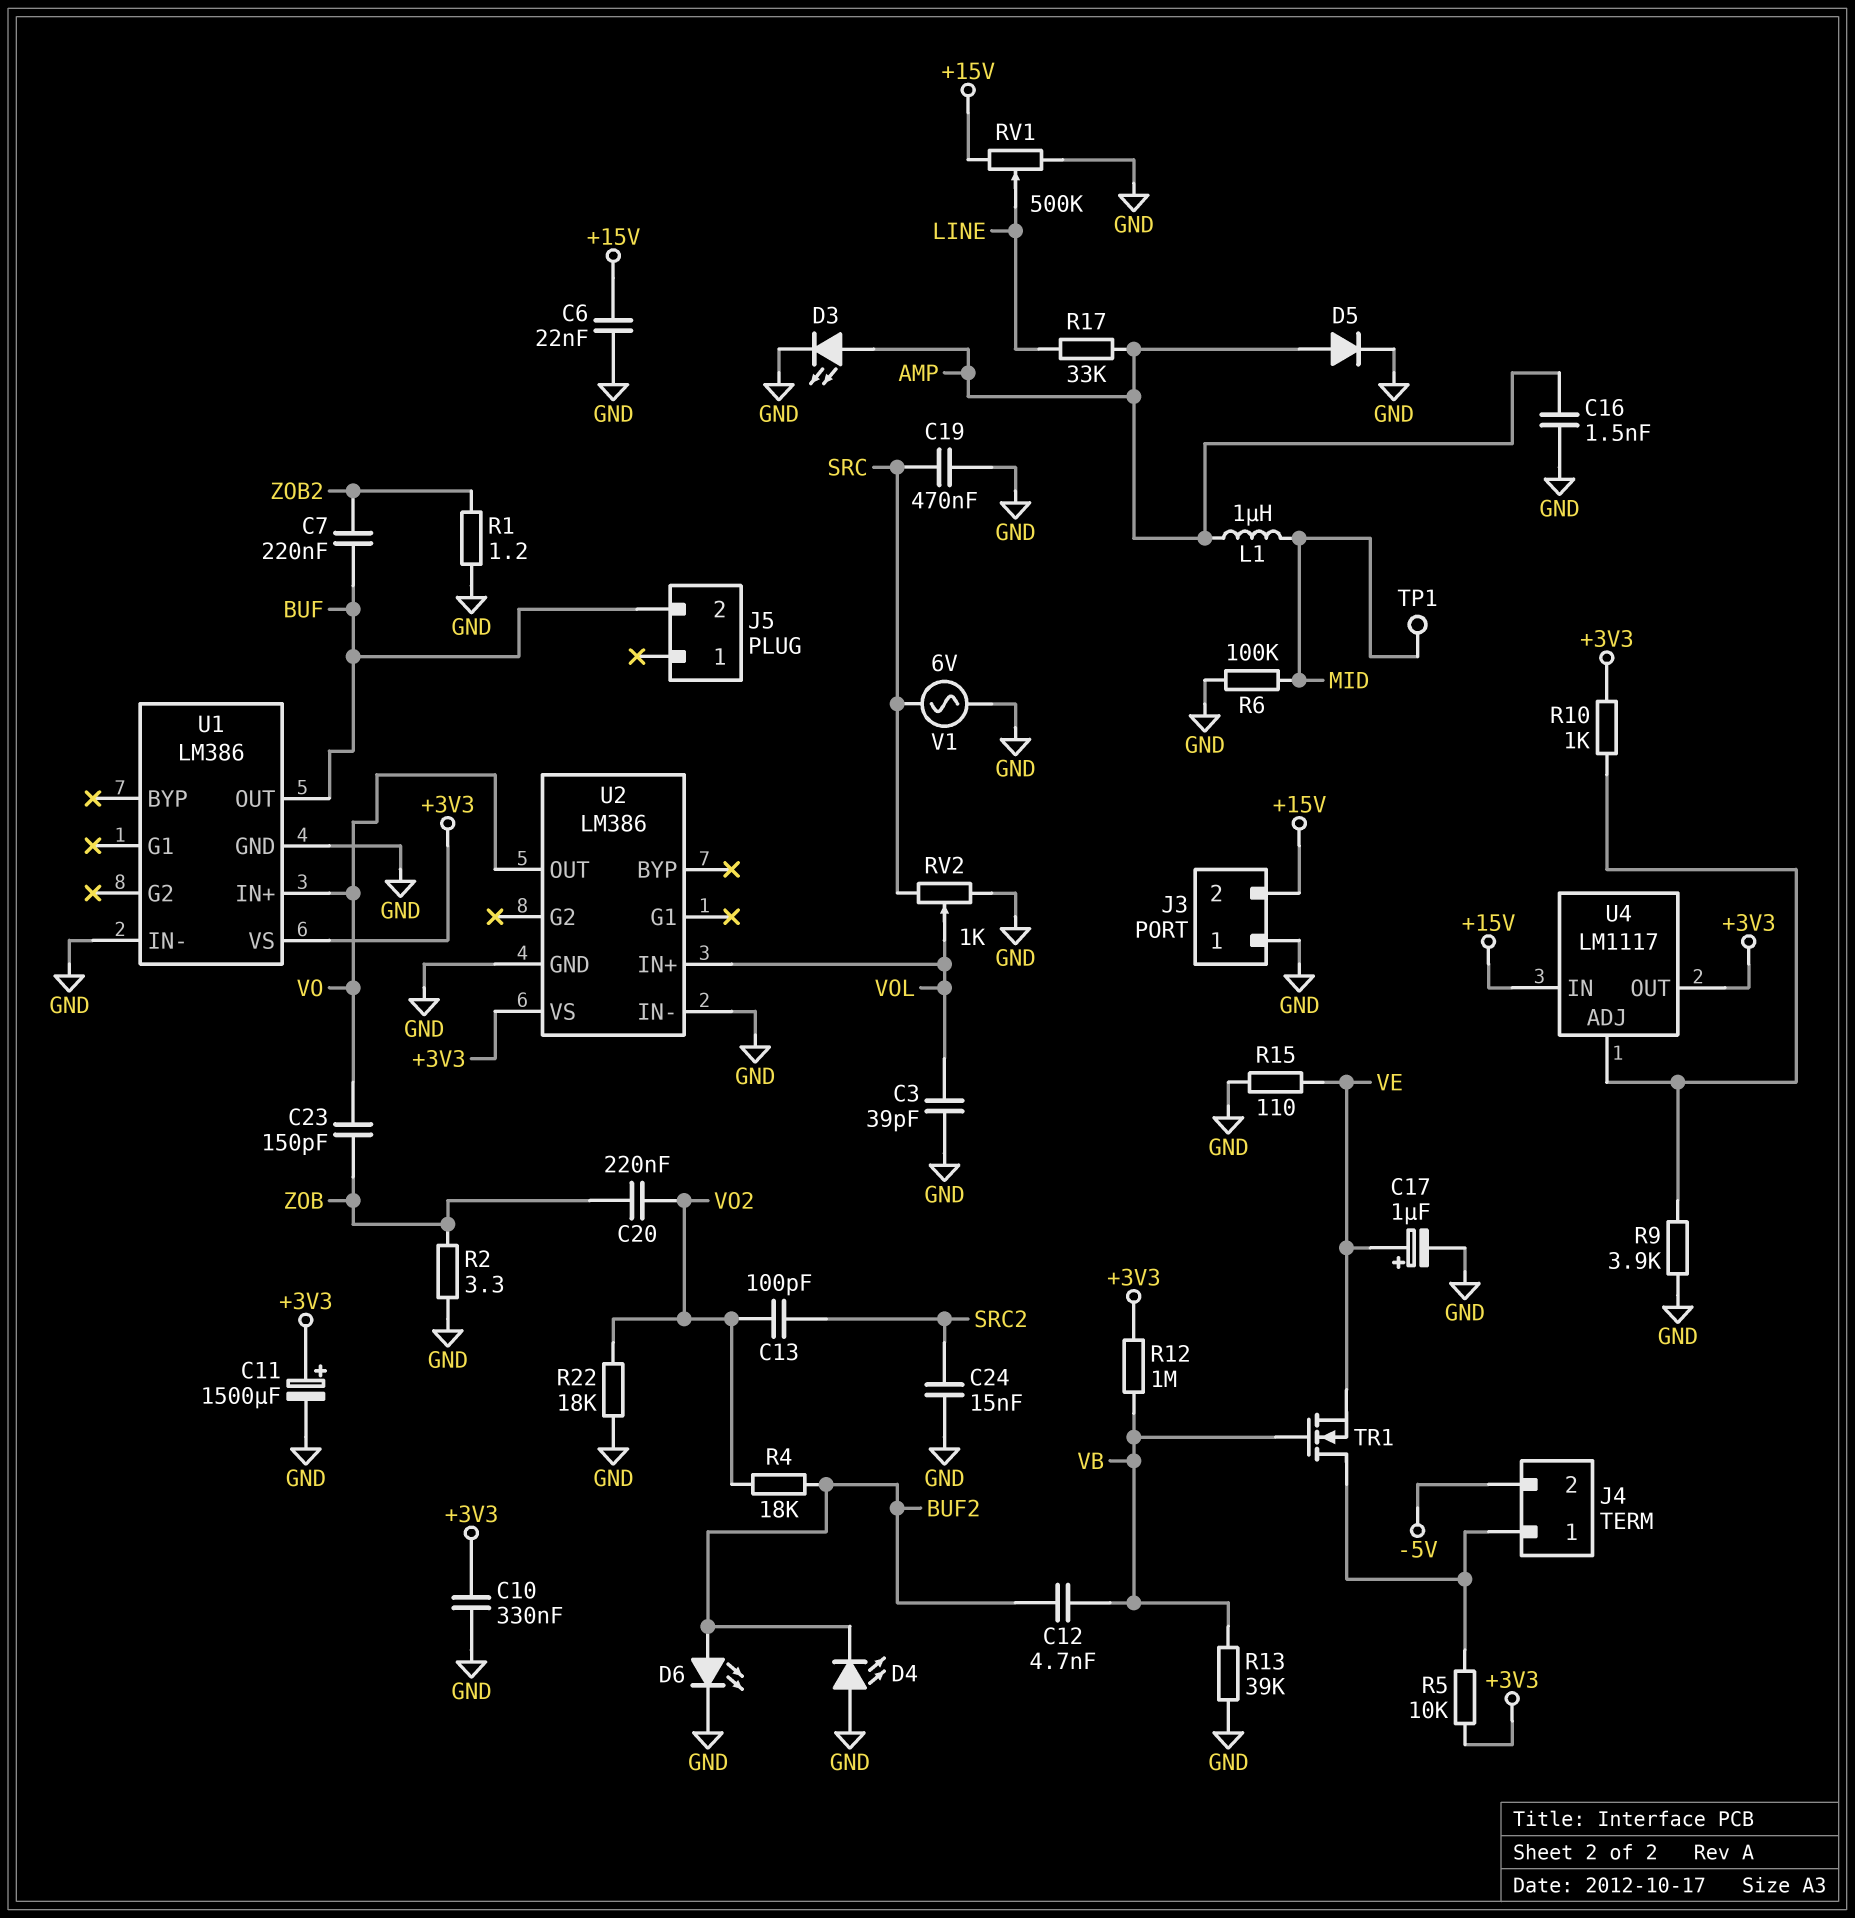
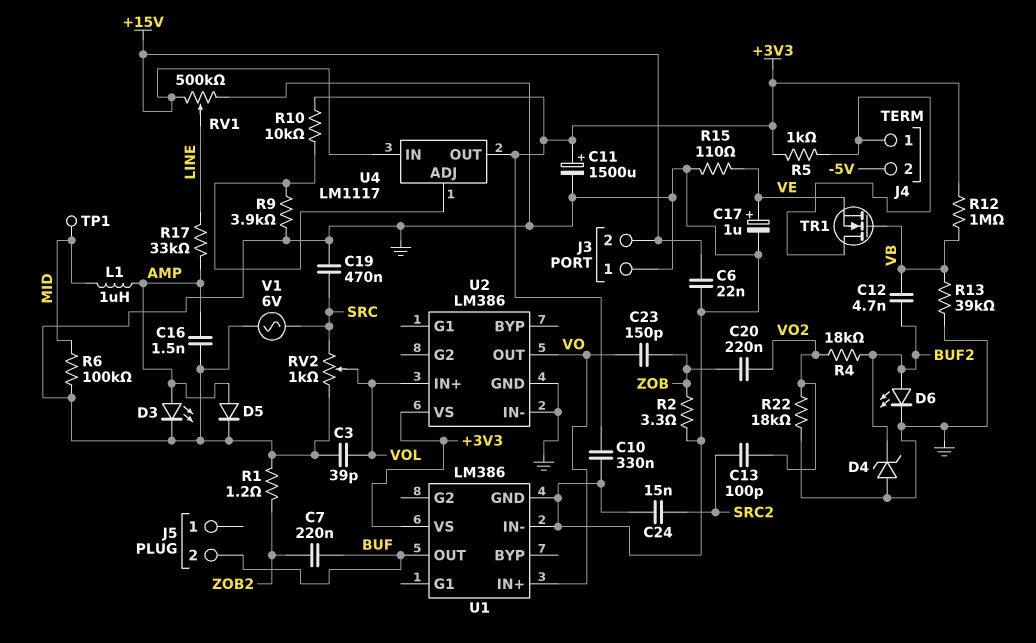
D4: LED (A GND, K BUF2) -> zener (A GND, K BUF2)
R5: 10k (+3V3, J4/1) -> 1k (+3V3, J4/1)
R10: 1k (+3V3, U4/ADJ) -> 10k (+3V3, U4/ADJ)

